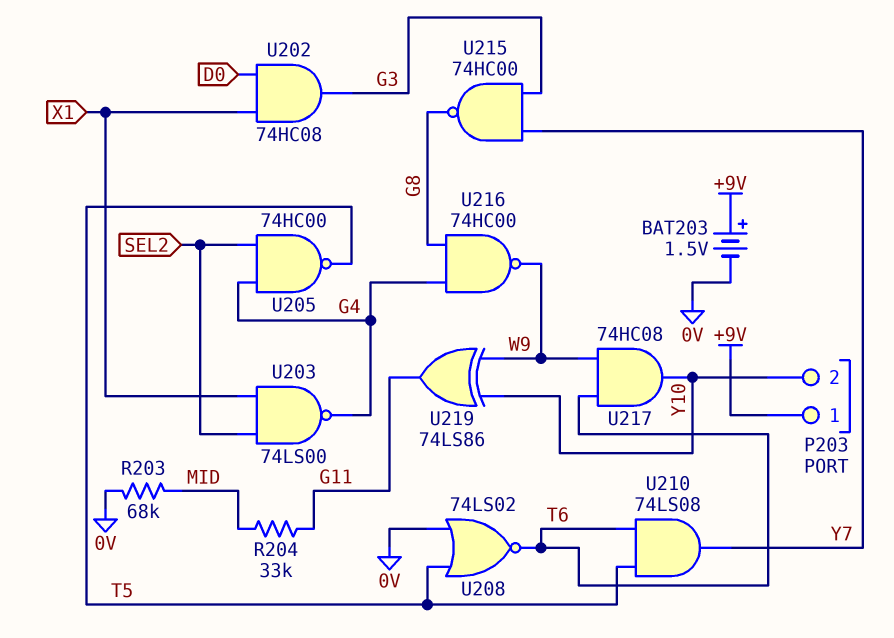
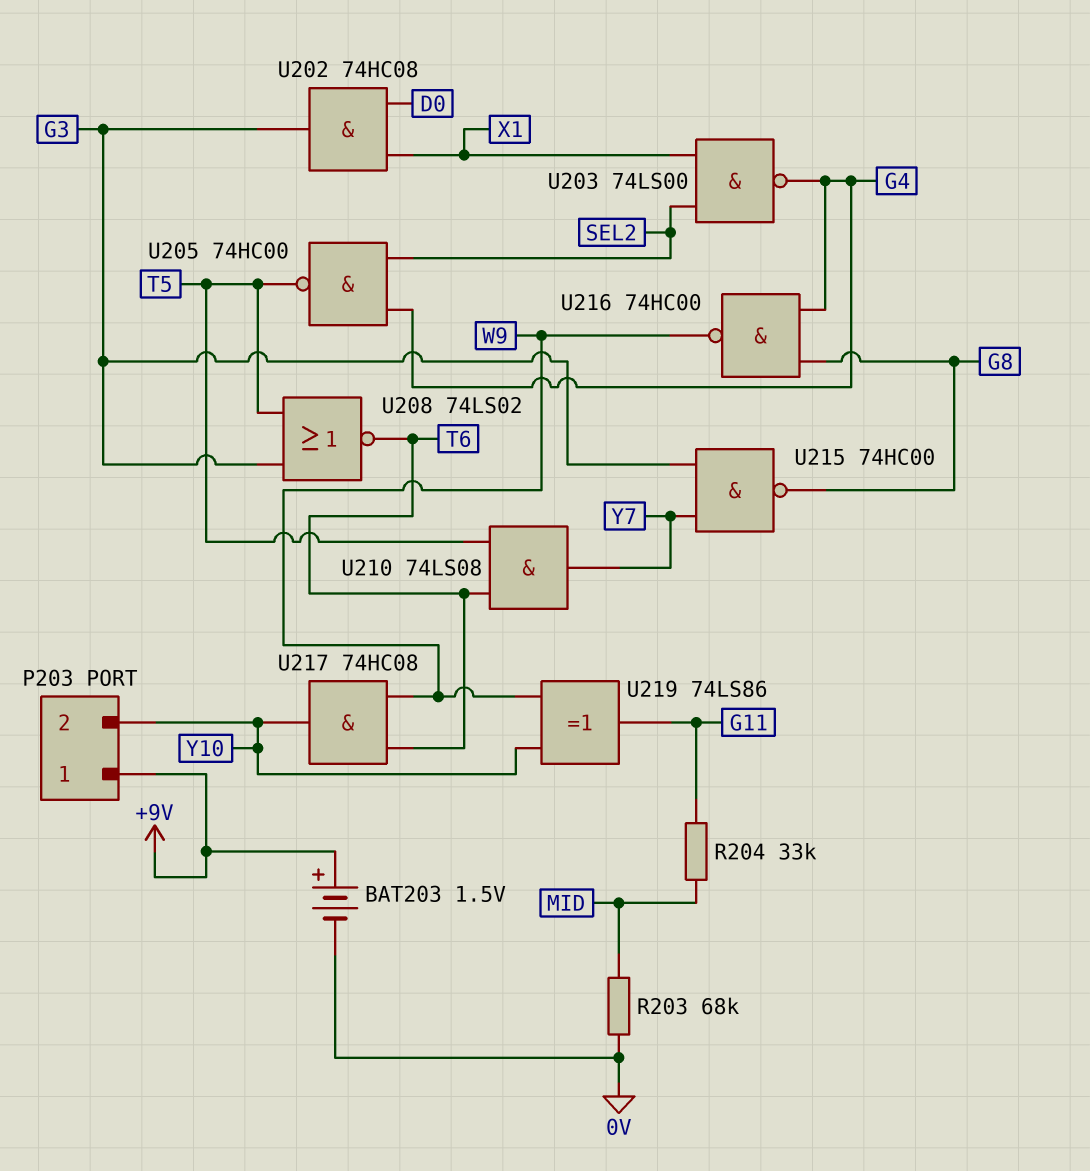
U208: NOR 74LS02 (in 0V, in T5, out T6) -> NOR 74LS02 (in G3, in T5, out T6)

